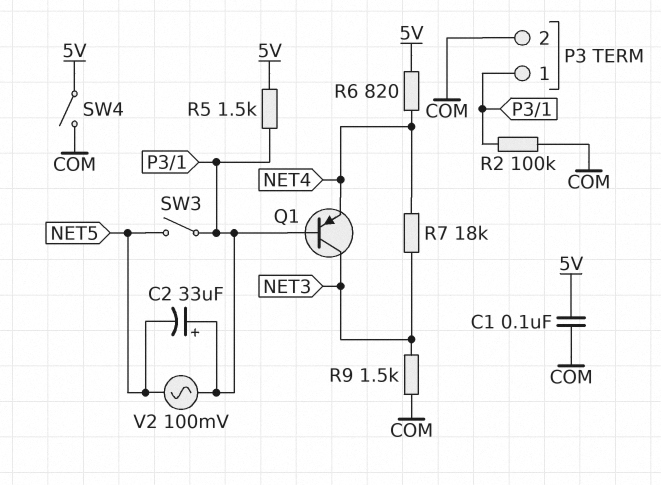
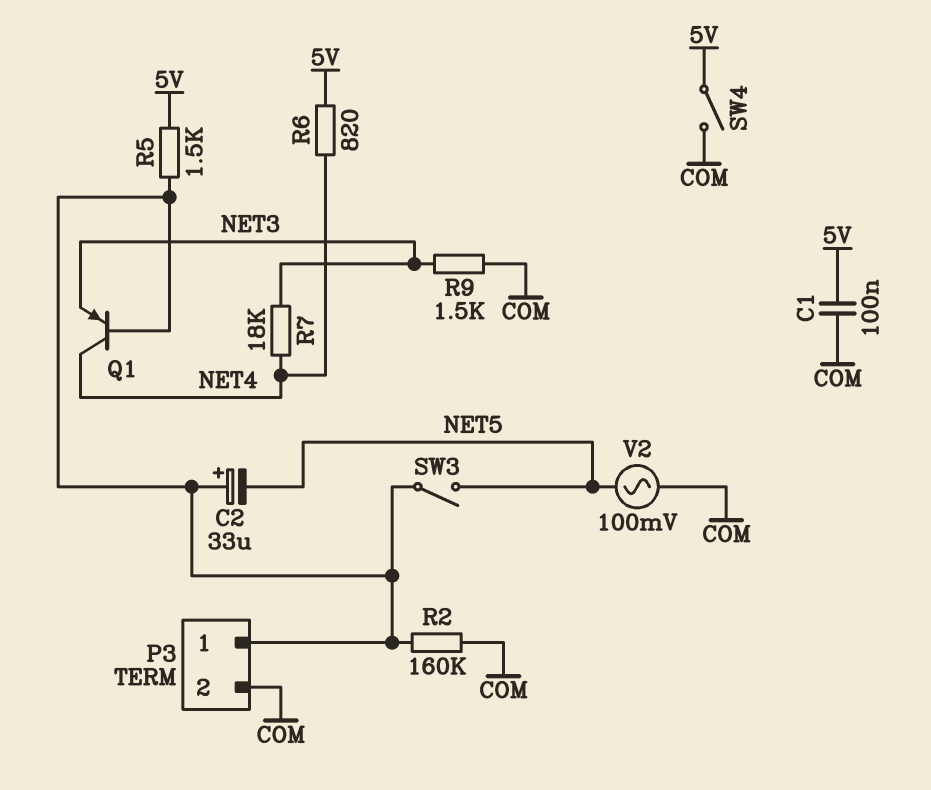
Q1: PNP (B P3/1, C NET3, E NET4) -> PNP (B P3/1, C NET4, E NET3)
R2: 100k (COM, P3/1) -> 160k (COM, P3/1)
V2: AC 100mV (NET5, P3/1) -> AC 100mV (COM, NET5)

